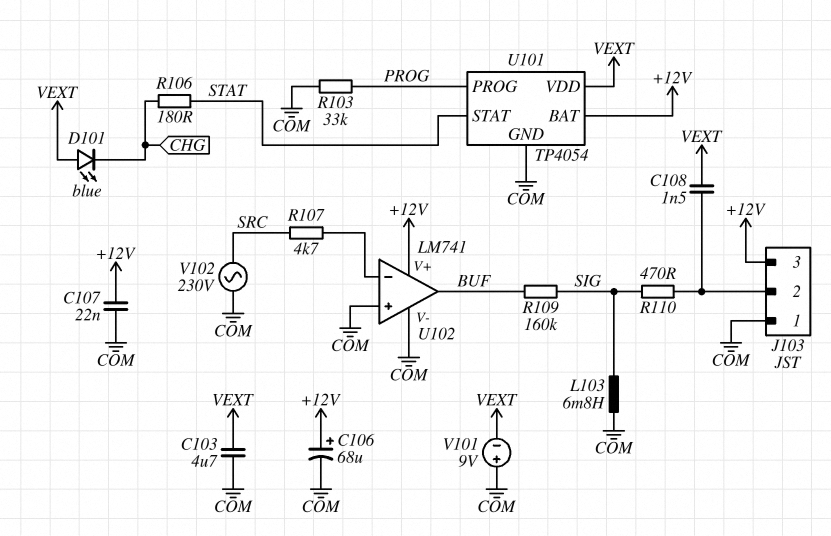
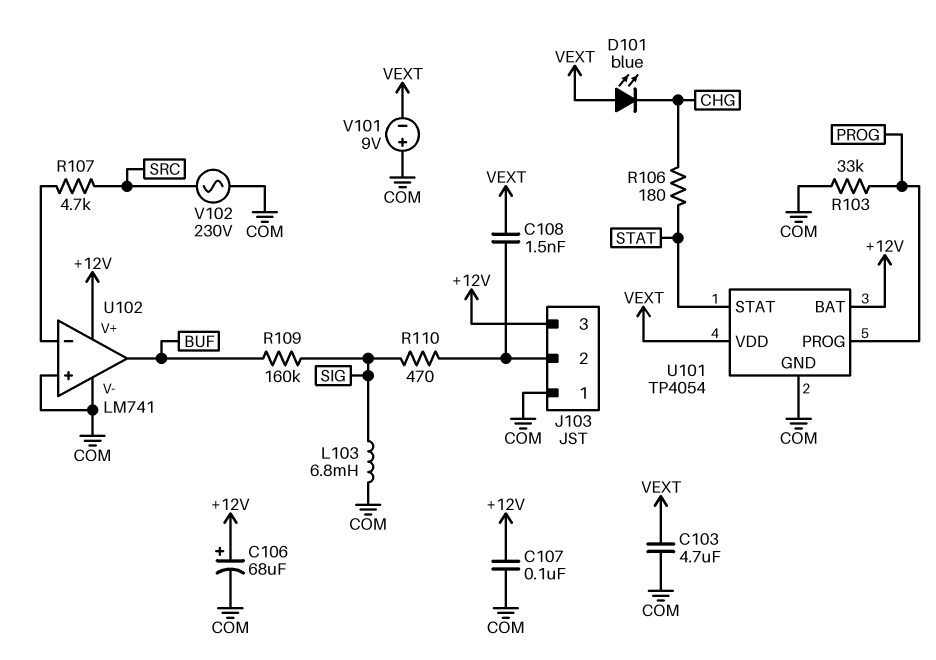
C107: 22nF (+12V, COM) -> 100nF (+12V, COM)

